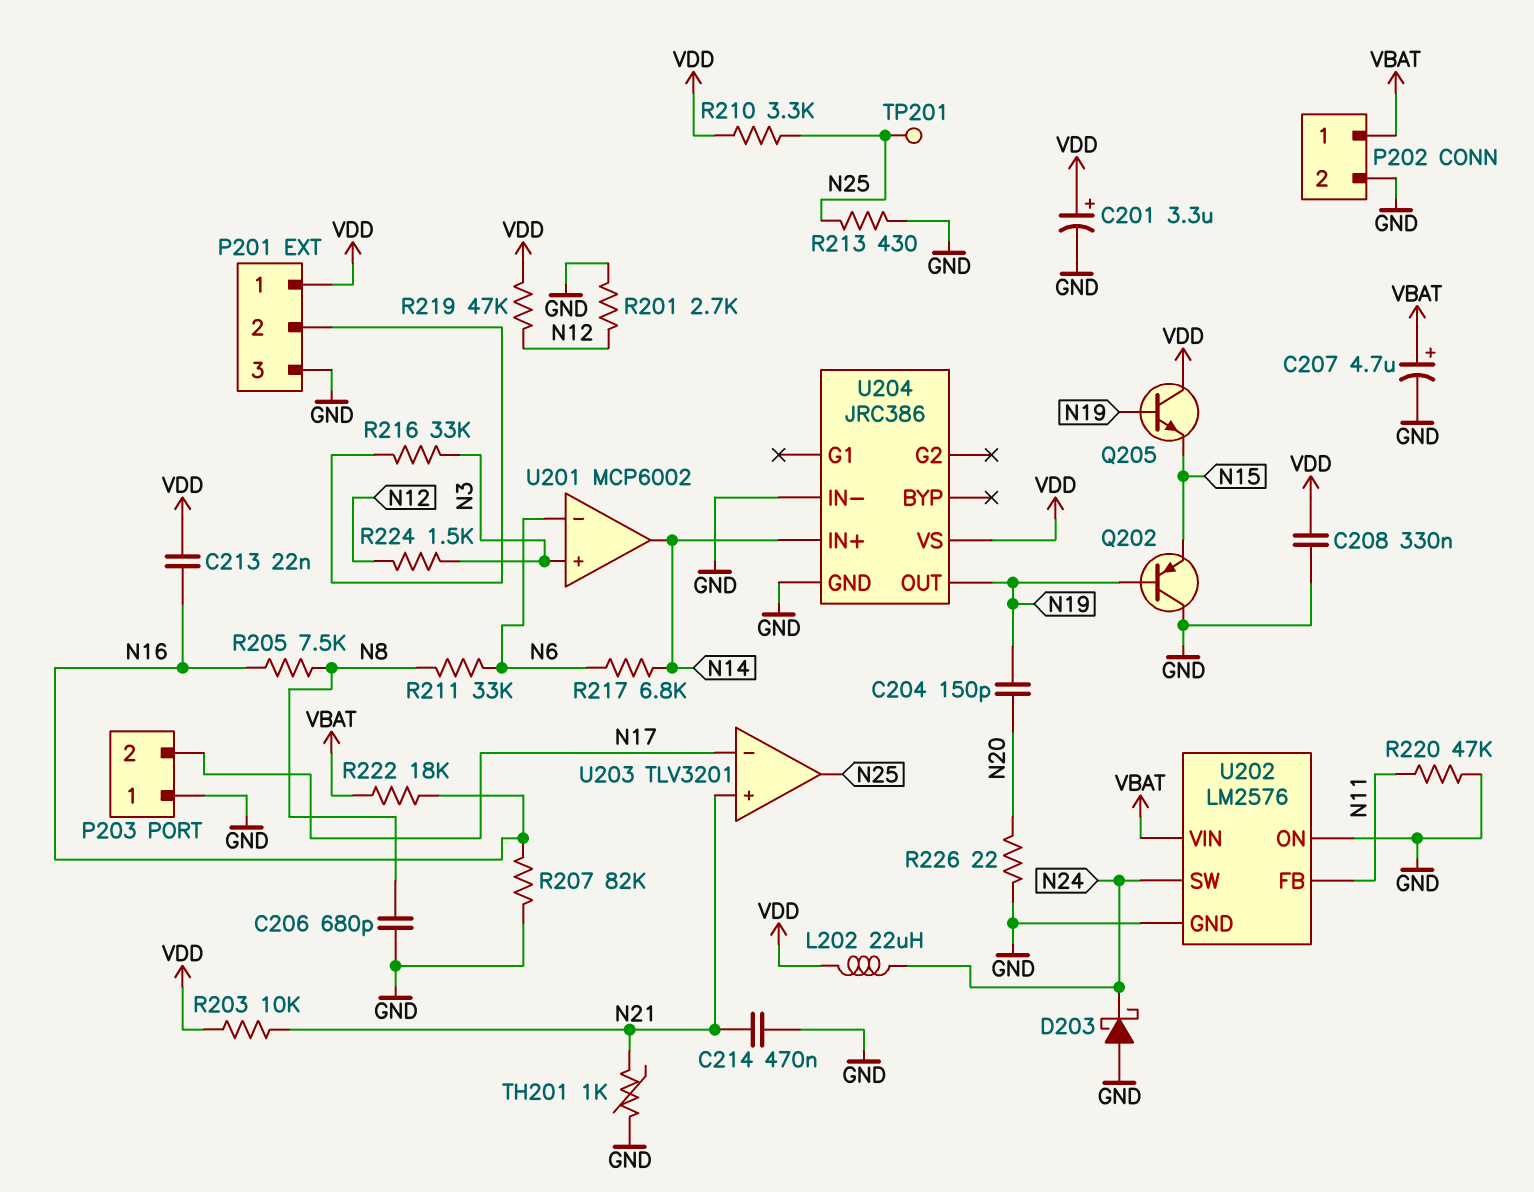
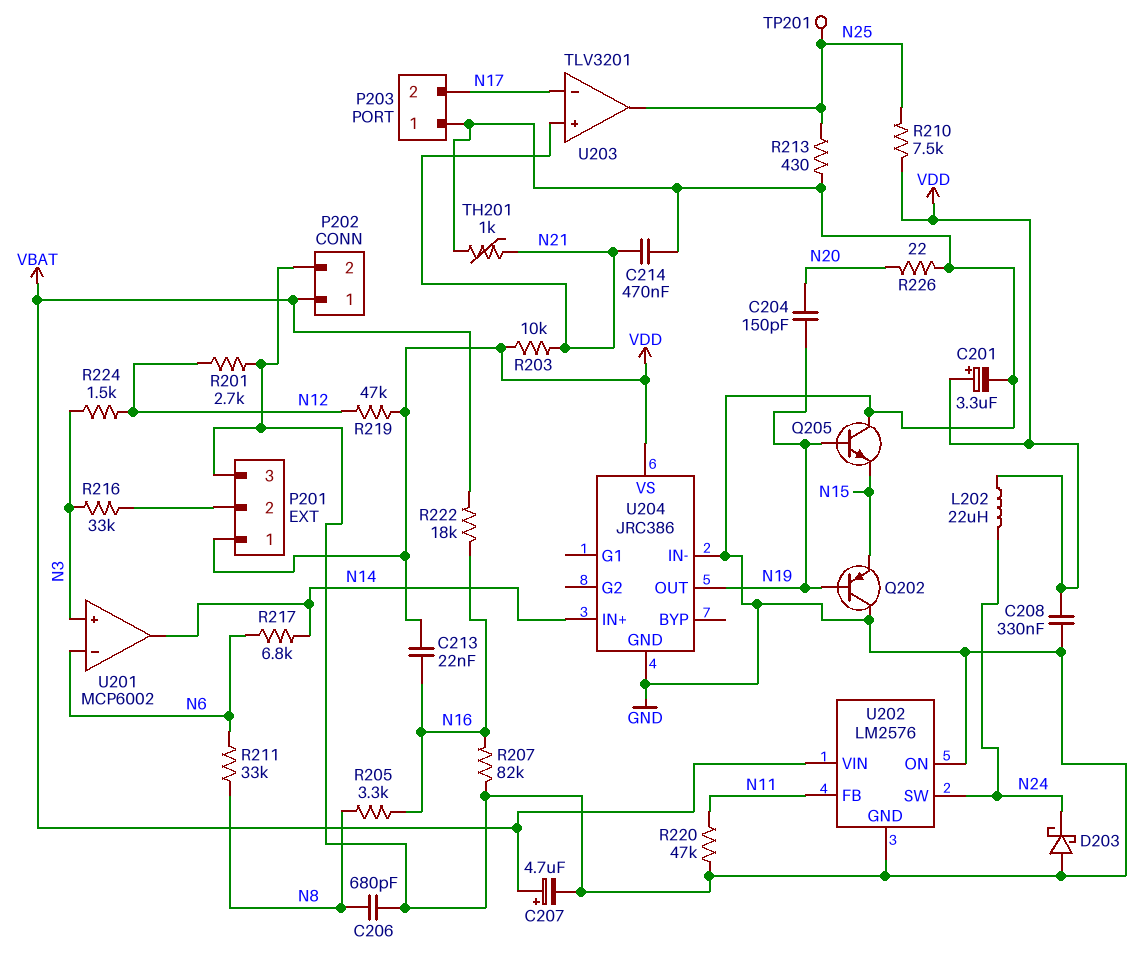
Q205: NPN (B N19, C VDD, E N15) -> NPN (B N19, C GND, E N15)
R205: 7.5k (N8, N16) -> 3.3k (N8, N16)
R210: 3.3k (N25, VDD) -> 7.5k (N25, VDD)

